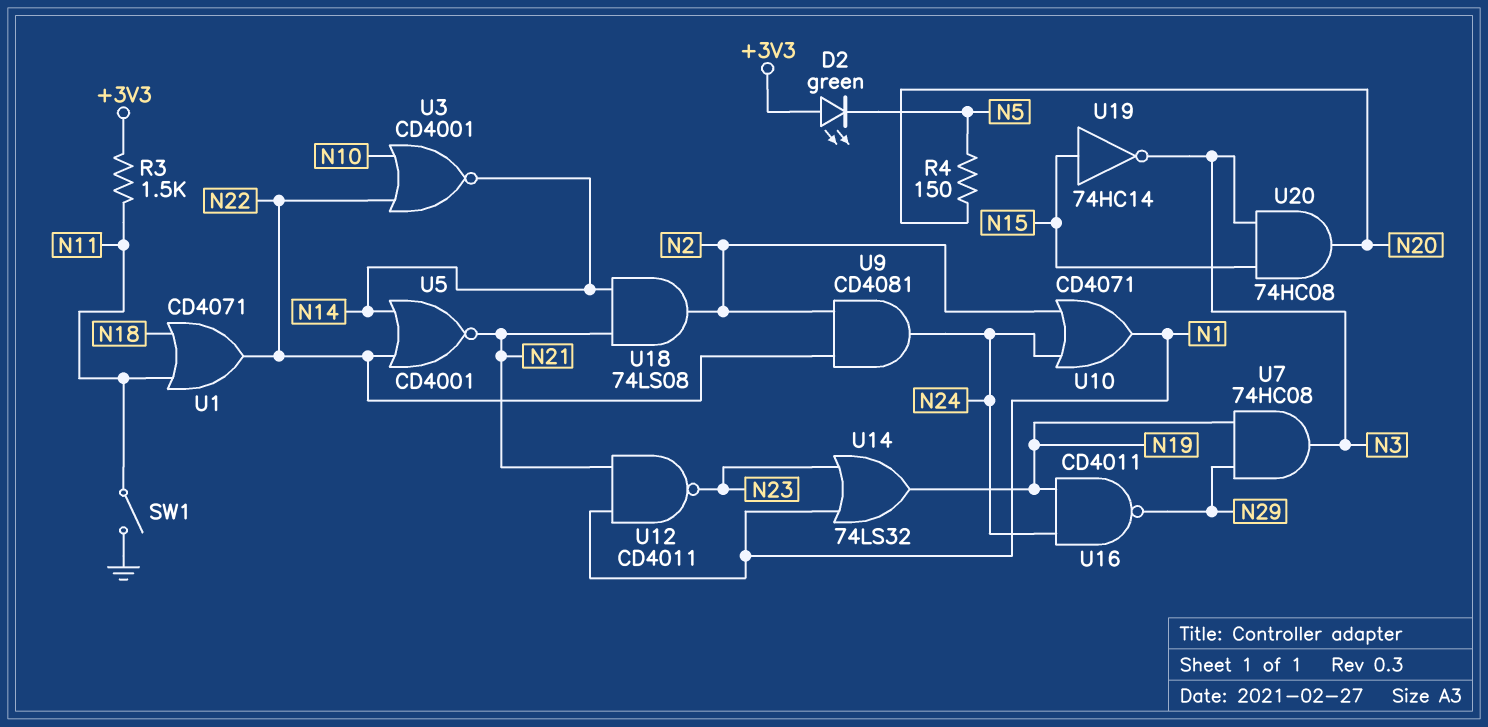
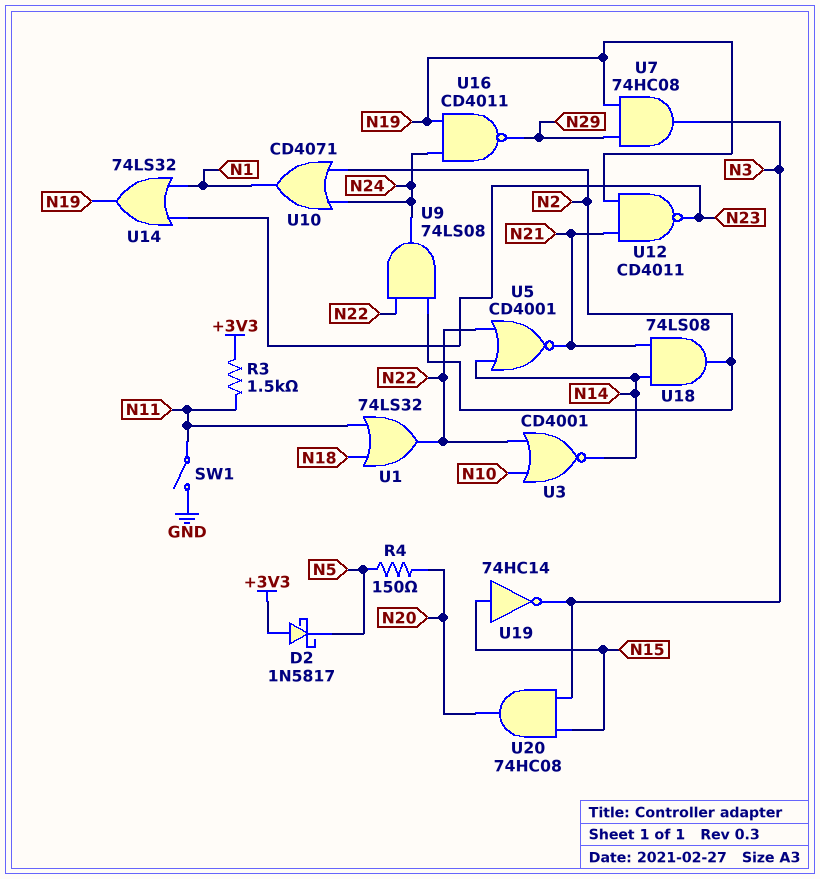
D2: LED green (A +3V3, K N5) -> schottky 1N5817 (A +3V3, K N5)
U1: OR CD4071 (in N11, in N18, out N22) -> OR 74LS32 (in N11, in N18, out N22)
U9: AND CD4081 (in N2, in N22, out N24) -> AND 74LS08 (in N2, in N22, out N24)
U12: NAND CD4011 (in N1, in N21, out N23) -> NAND CD4011 (in N19, in N21, out N23)

